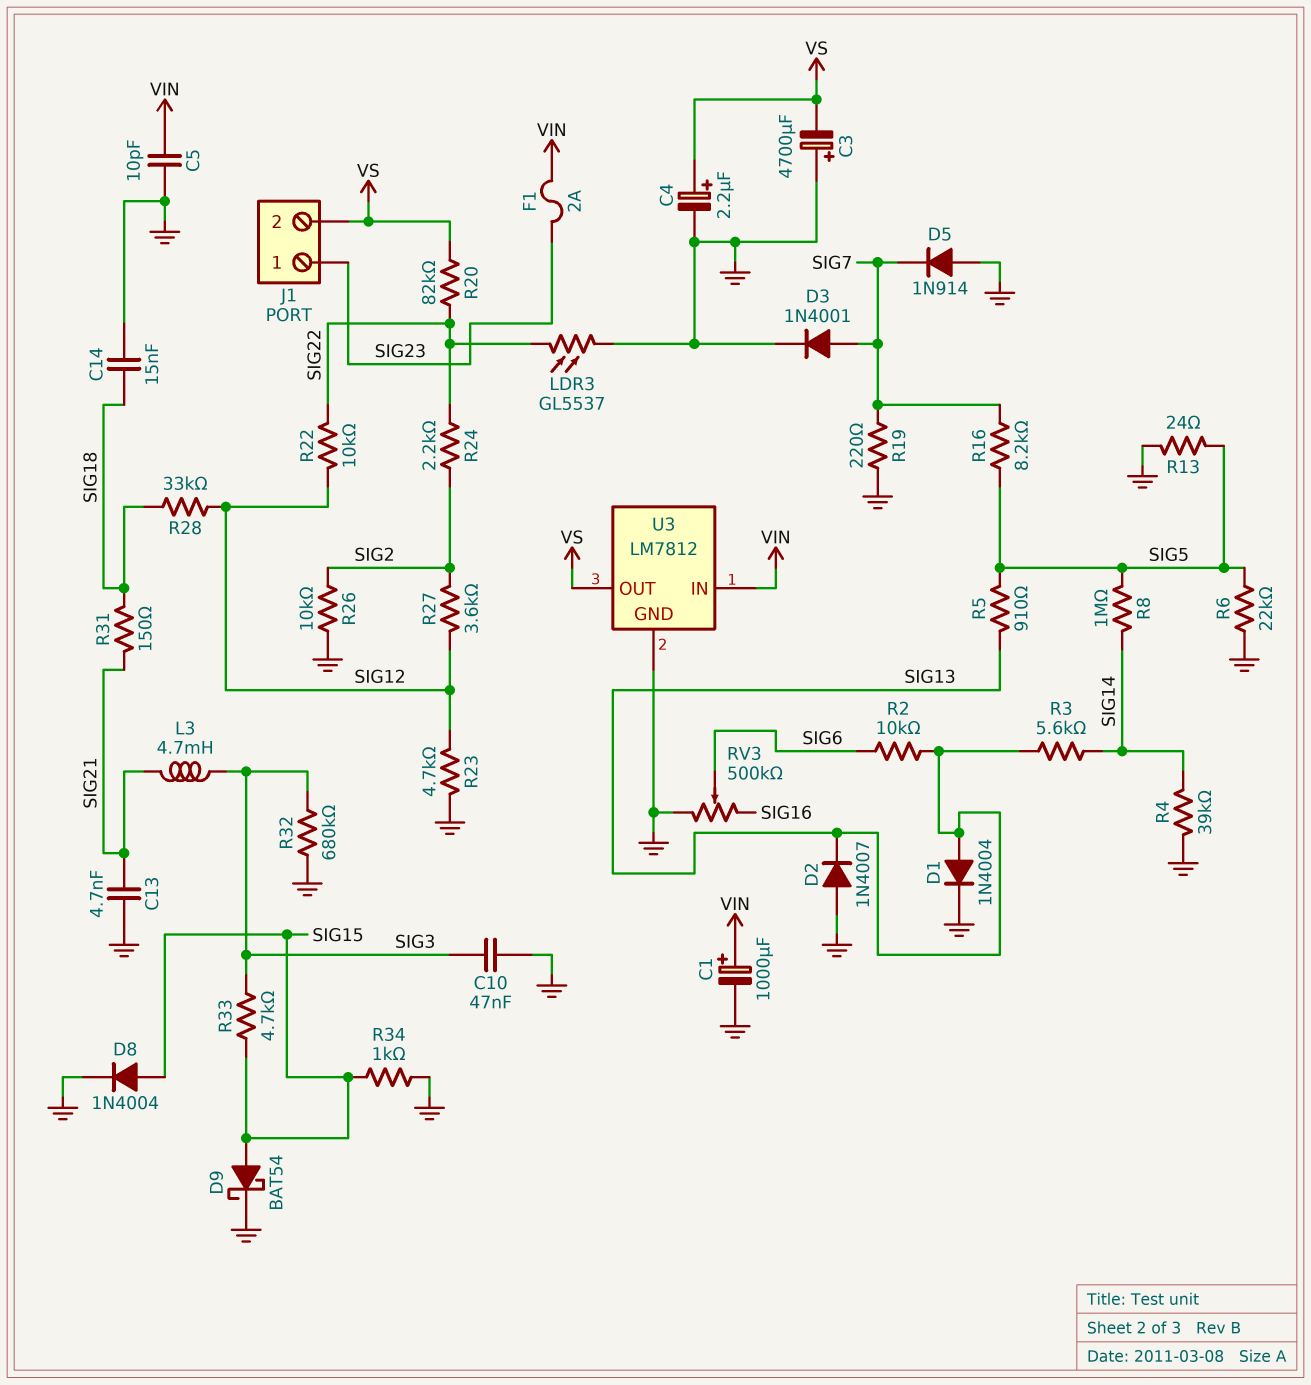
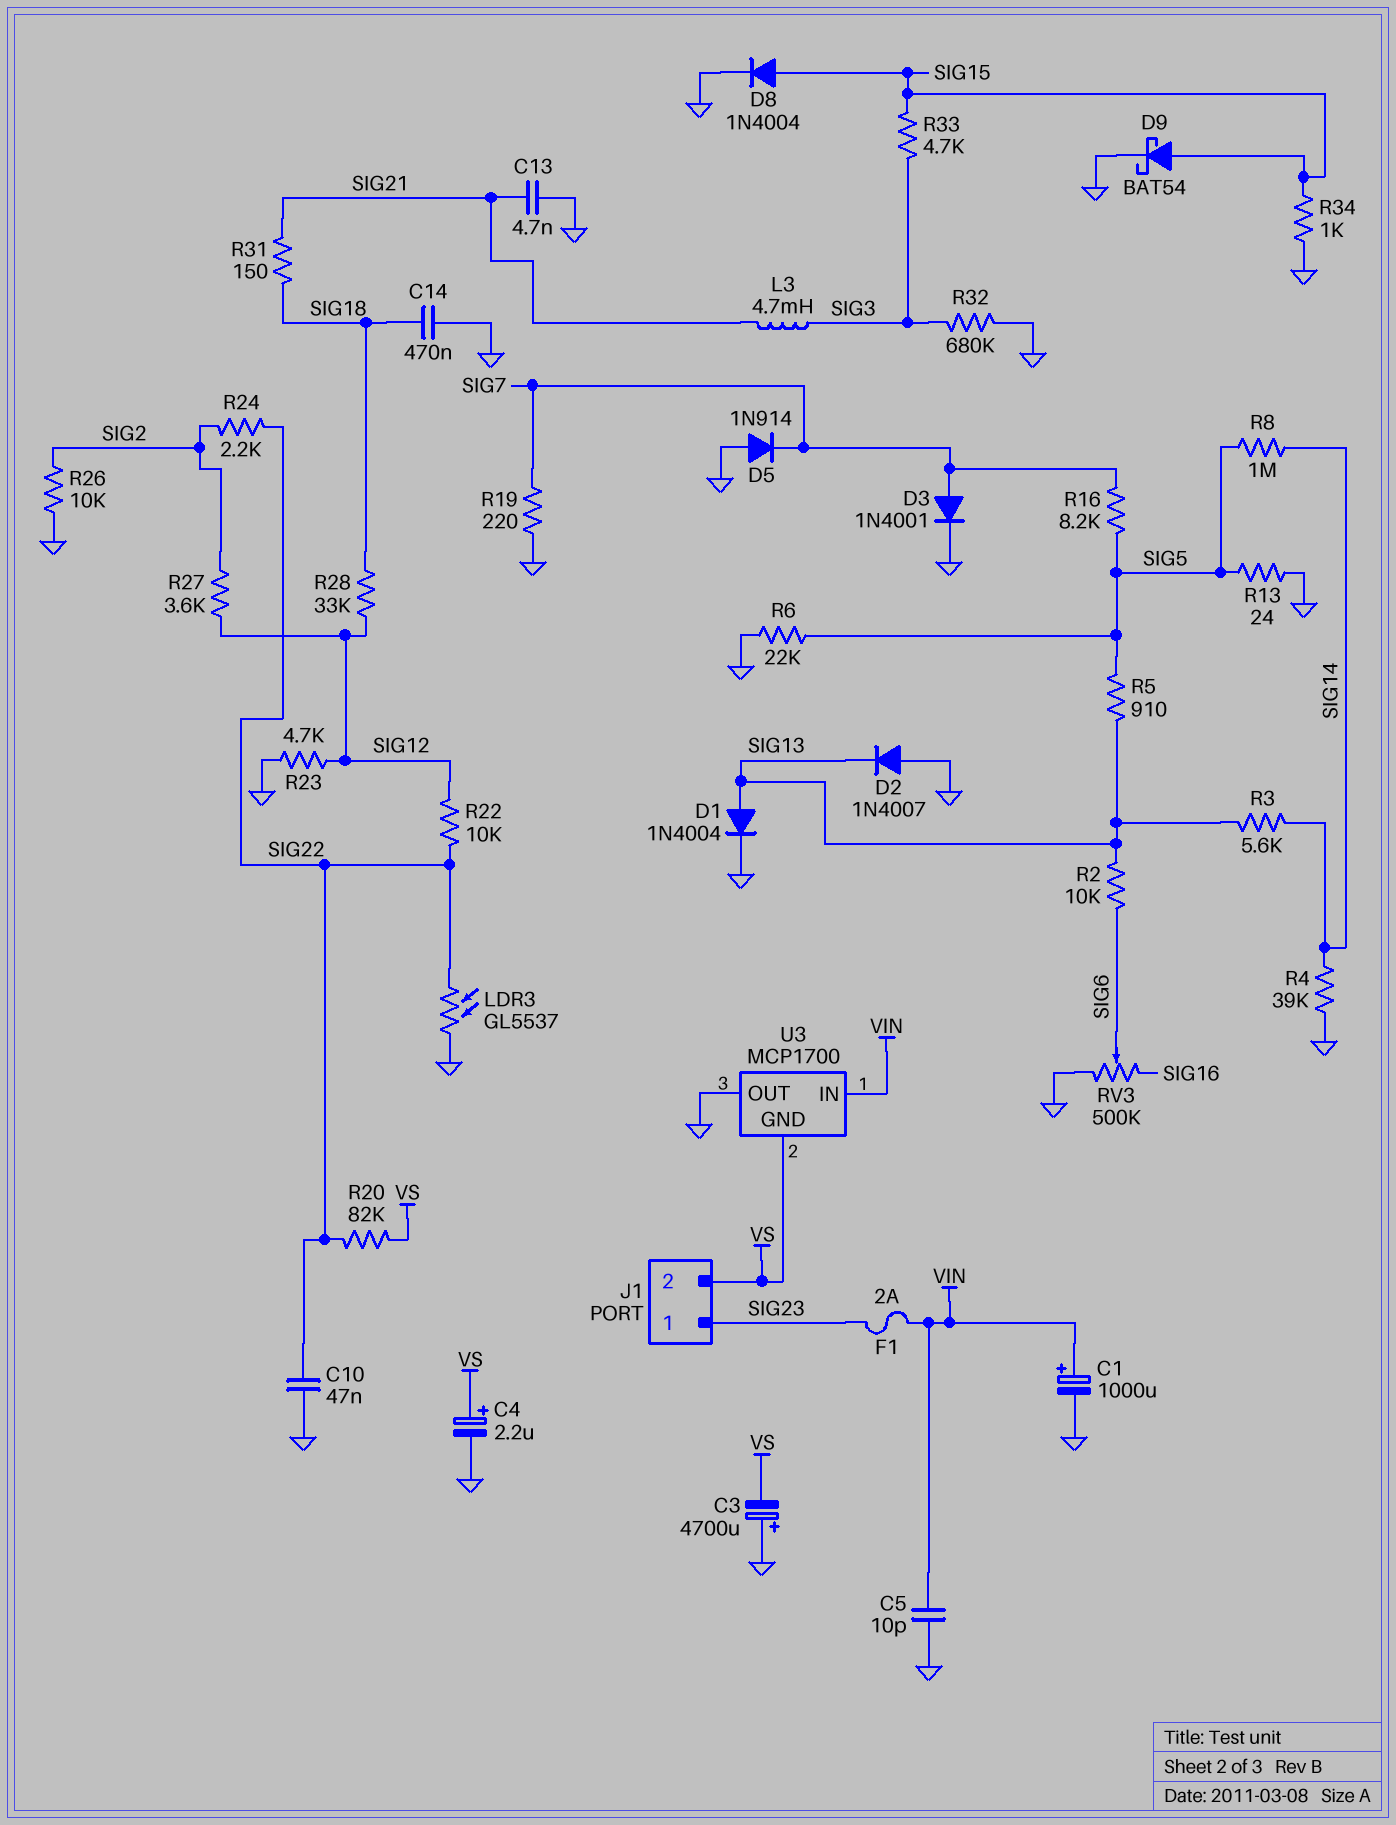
C10: 47nF (GND, SIG3) -> 47nF (GND, SIG22)
C14: 15nF (GND, SIG18) -> 470nF (GND, SIG18)
U3: LM7812 -> MCP1700
U3 pin GND: GND -> VS
U3 pin OUT: VS -> GND

